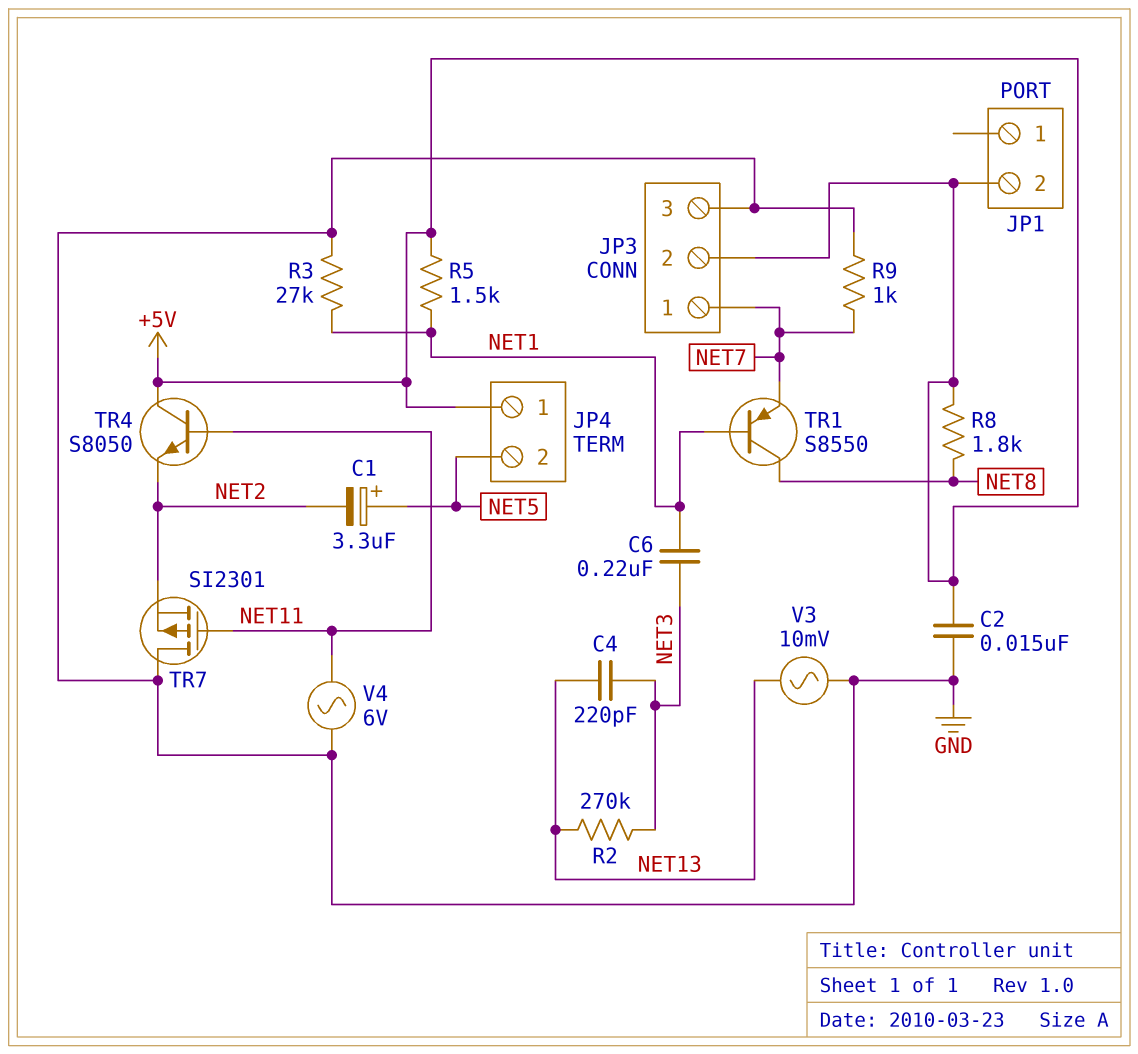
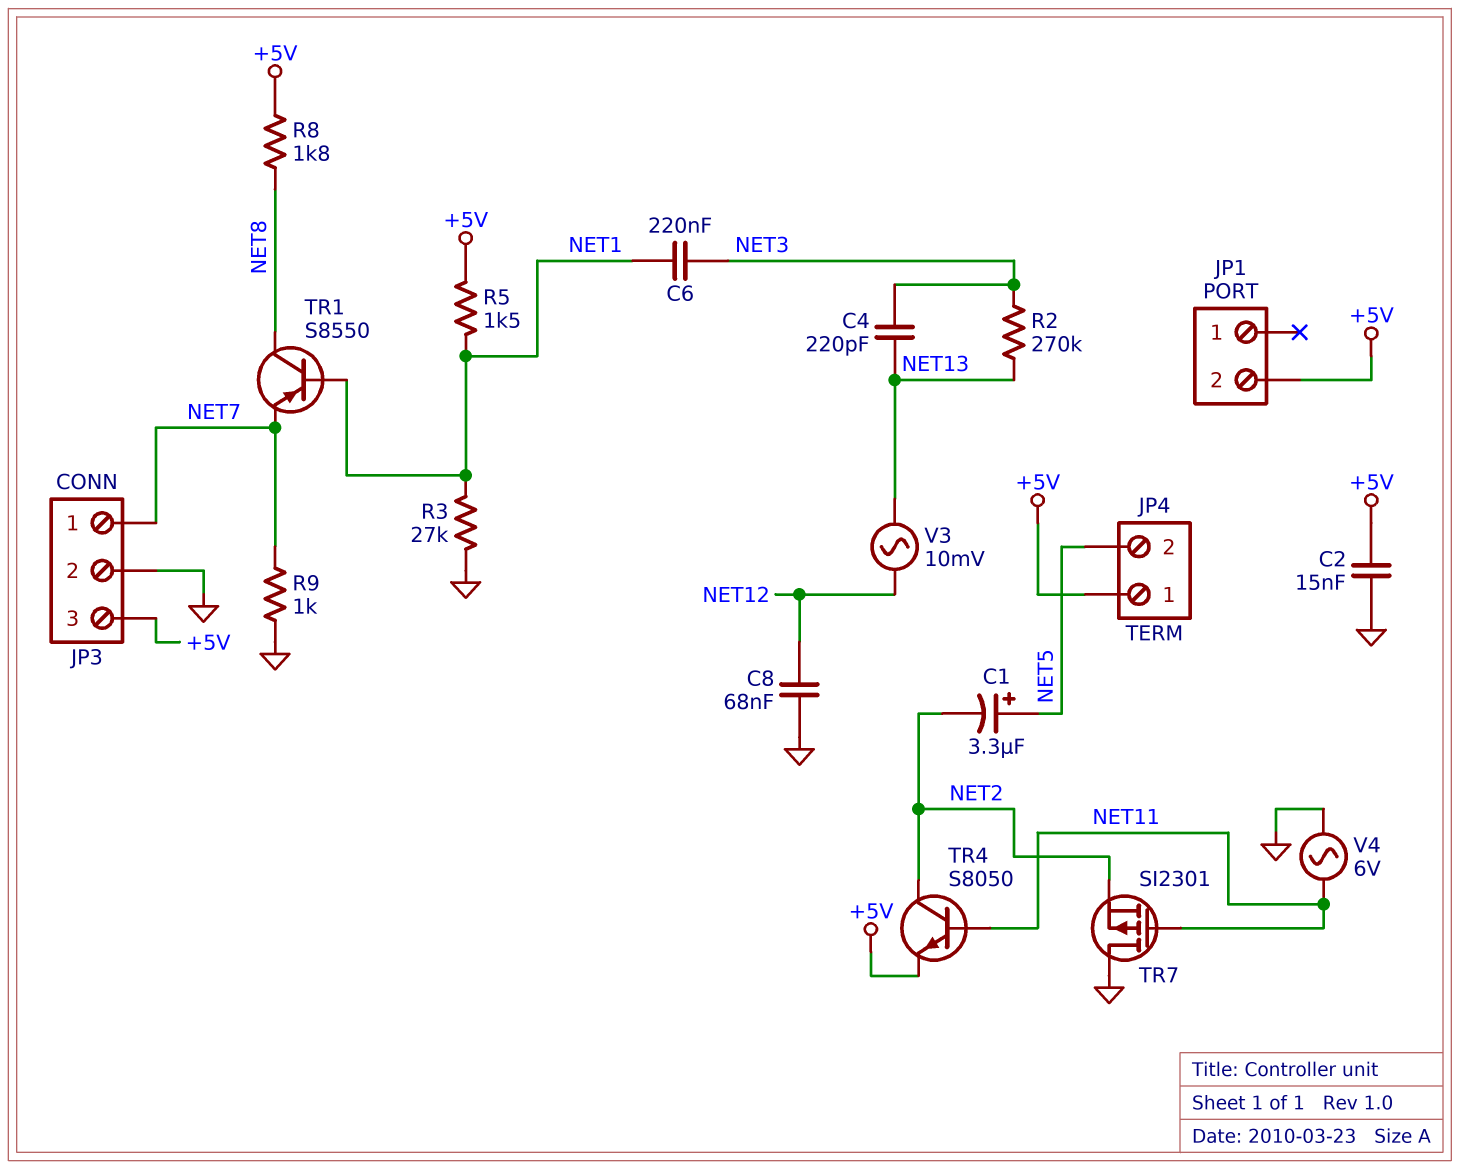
C8: none -> 68nF (GND, NET12)
JP3 pin 2: +5V -> GND
JP3 pin 3: GND -> +5V
TR4: NPN S8050 (B NET11, C +5V, E NET2) -> NPN S8050 (B NET11, C NET2, E +5V)
V3: AC 10mV (GND, NET13) -> AC 10mV (NET12, NET13)

